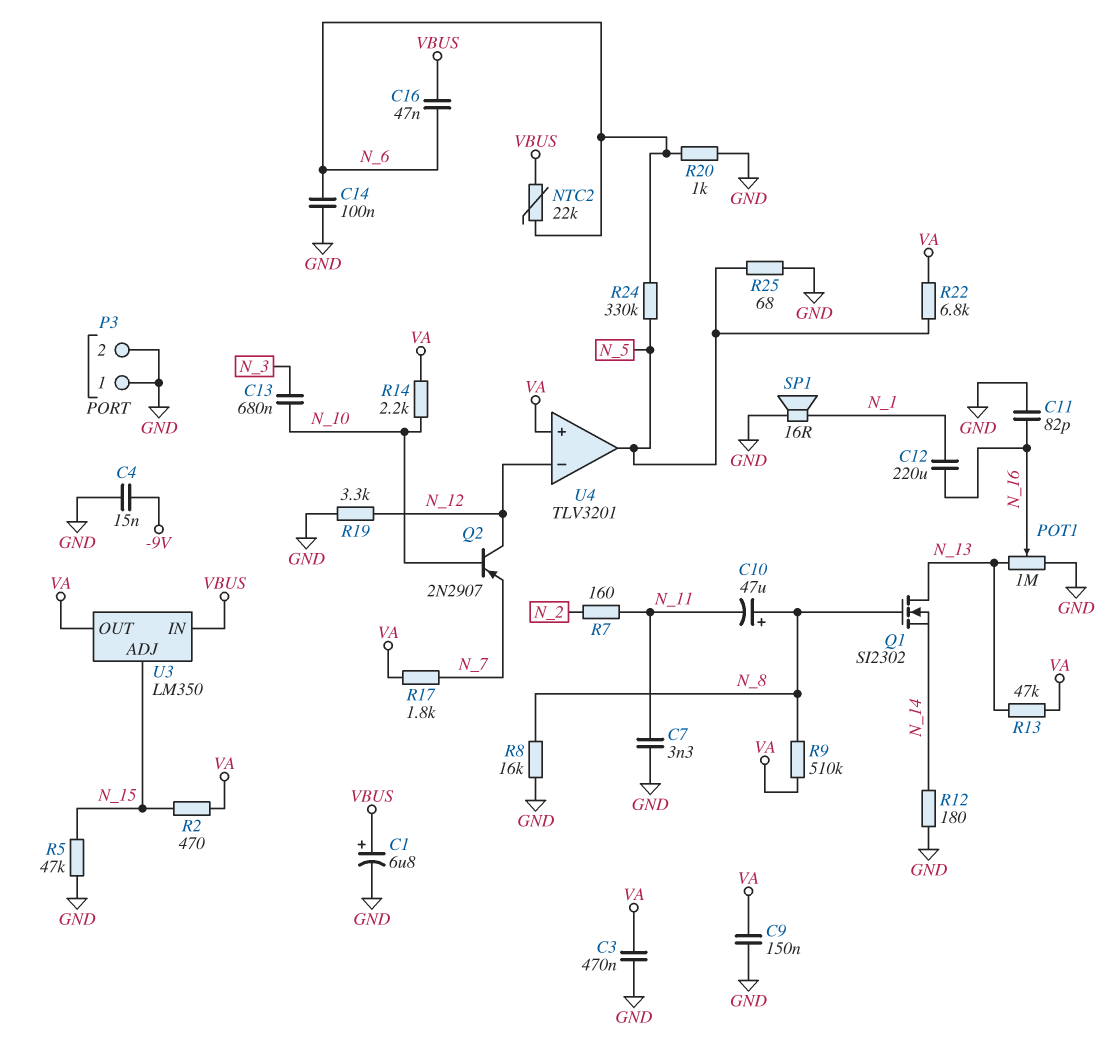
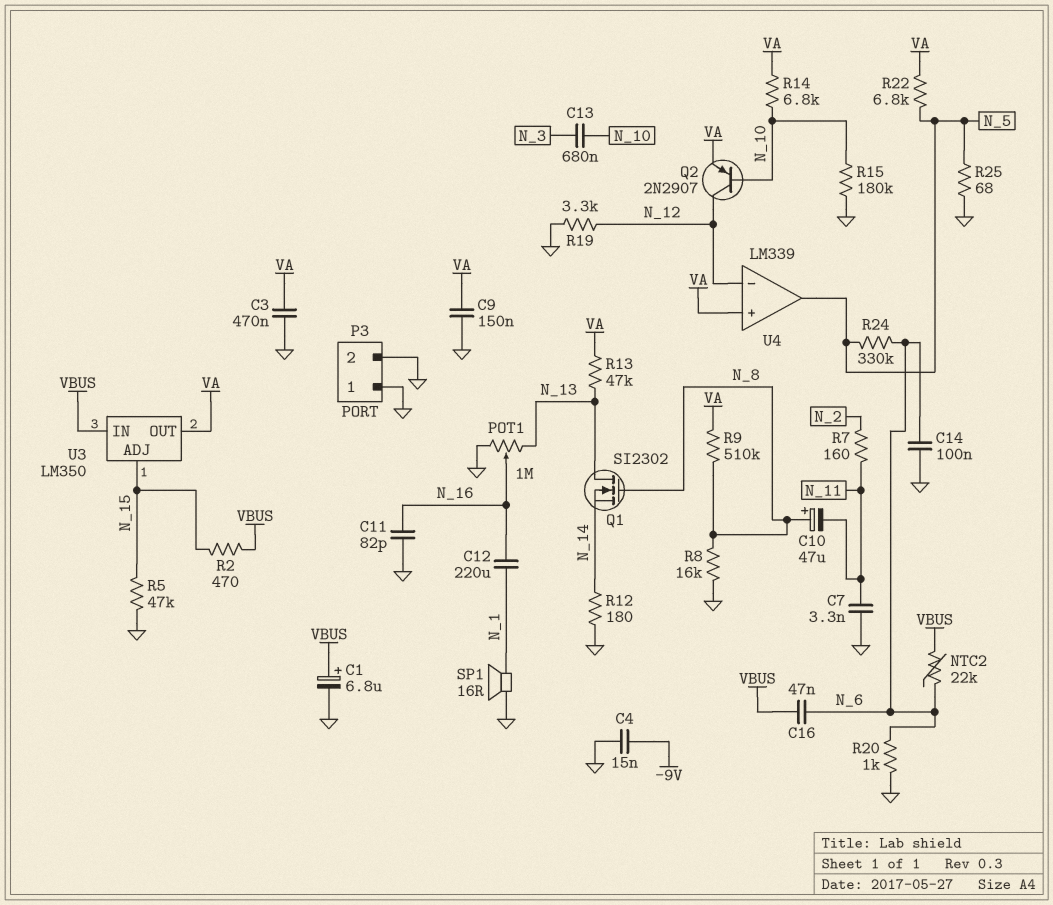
Q2: PNP 2N2907 (B N_10, C N_12, E N_7) -> PNP 2N2907 (B N_10, C N_12, E VA)
R2: 470 (N_15, VA) -> 470 (N_15, VBUS)
R14: 2.2k (N_10, VA) -> 6.8k (N_10, VA)
R15: none -> 180k (GND, N_10)
R17: 1.8k (N_7, VA) -> none
U4: TLV3201 -> LM339

